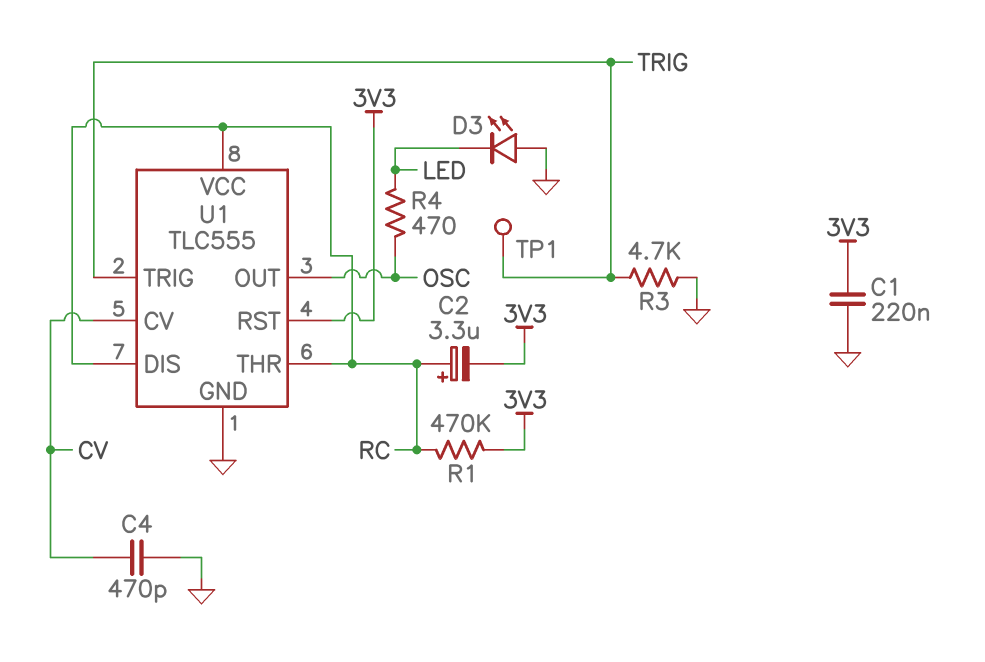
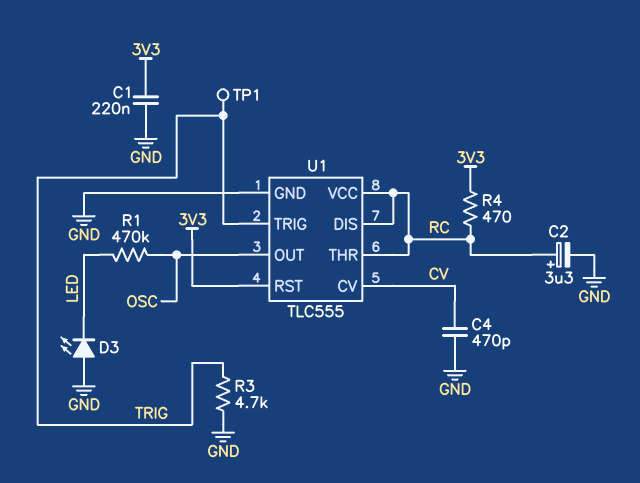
C2: 3.3uF (plus RC, minus 3V3) -> 3.3uF (plus RC, minus GND)
R1: 470k (3V3, RC) -> 470k (LED, OSC)
R4: 470 (LED, OSC) -> 470 (3V3, RC)

